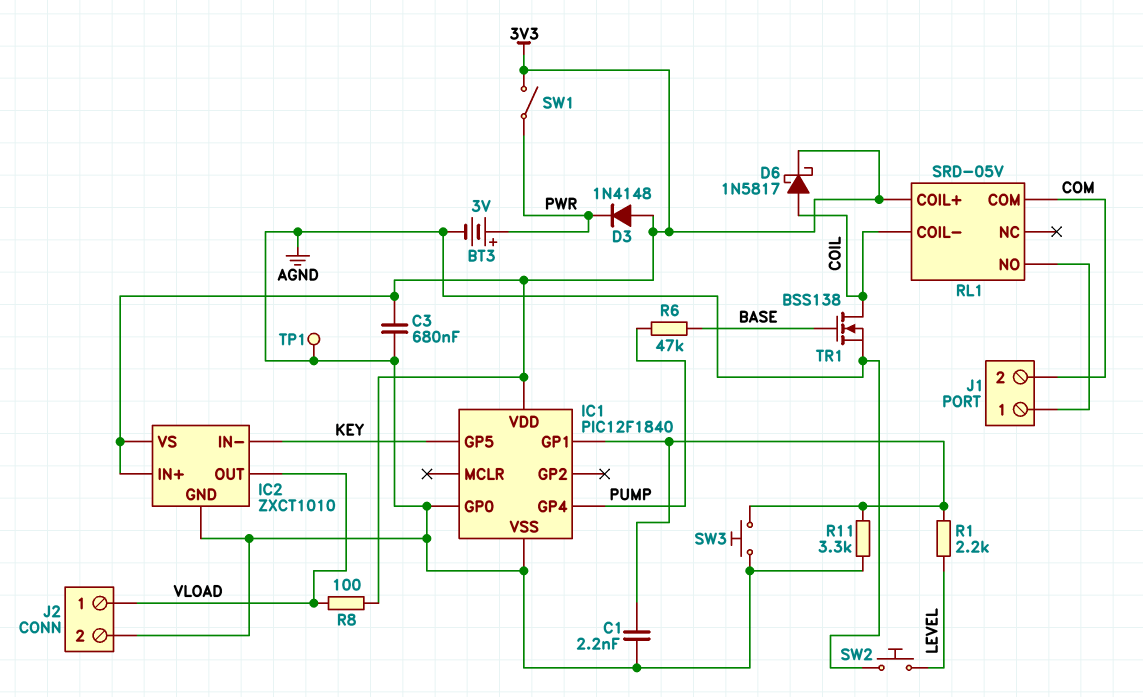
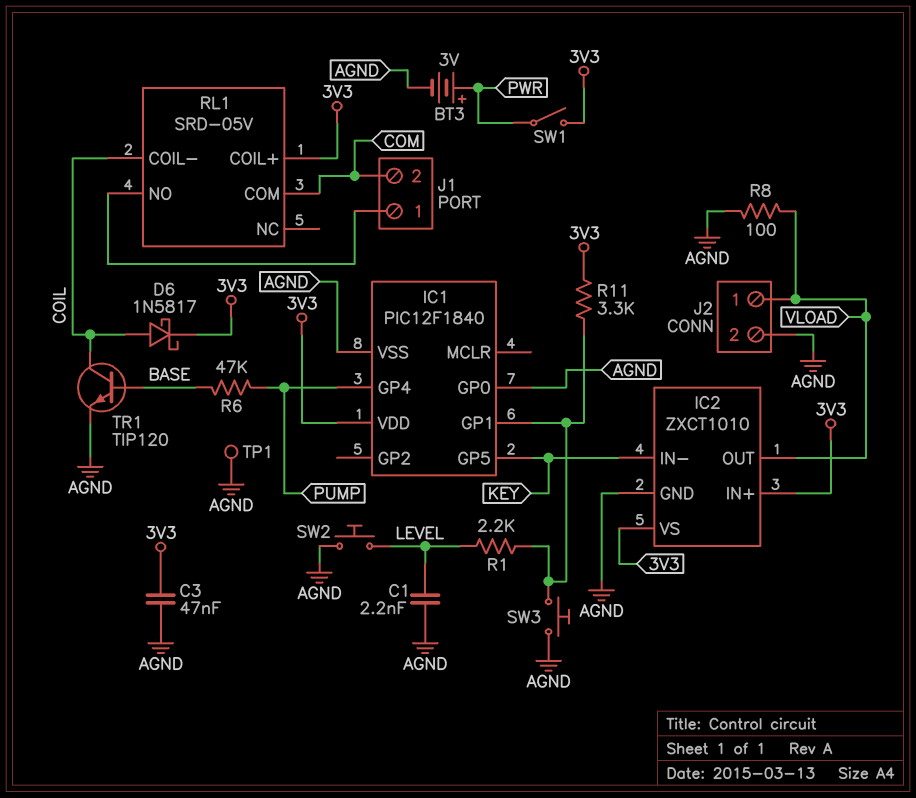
C1: 2.2nF (AGND, IC1/GP1) -> 2.2nF (AGND, LEVEL)
C3: 680nF (3V3, AGND) -> 47nF (3V3, AGND)
D3: diode 1N4148 (A 3V3, K PWR) -> none
R8: 100 (3V3, VLOAD) -> 100 (AGND, VLOAD)
R11: 3.3k (AGND, IC1/GP1) -> 3.3k (3V3, IC1/GP1)
TR1: NMOS BSS138 (G BASE, D COIL, S AGND) -> NPN TIP120 (B BASE, C COIL, E AGND)

